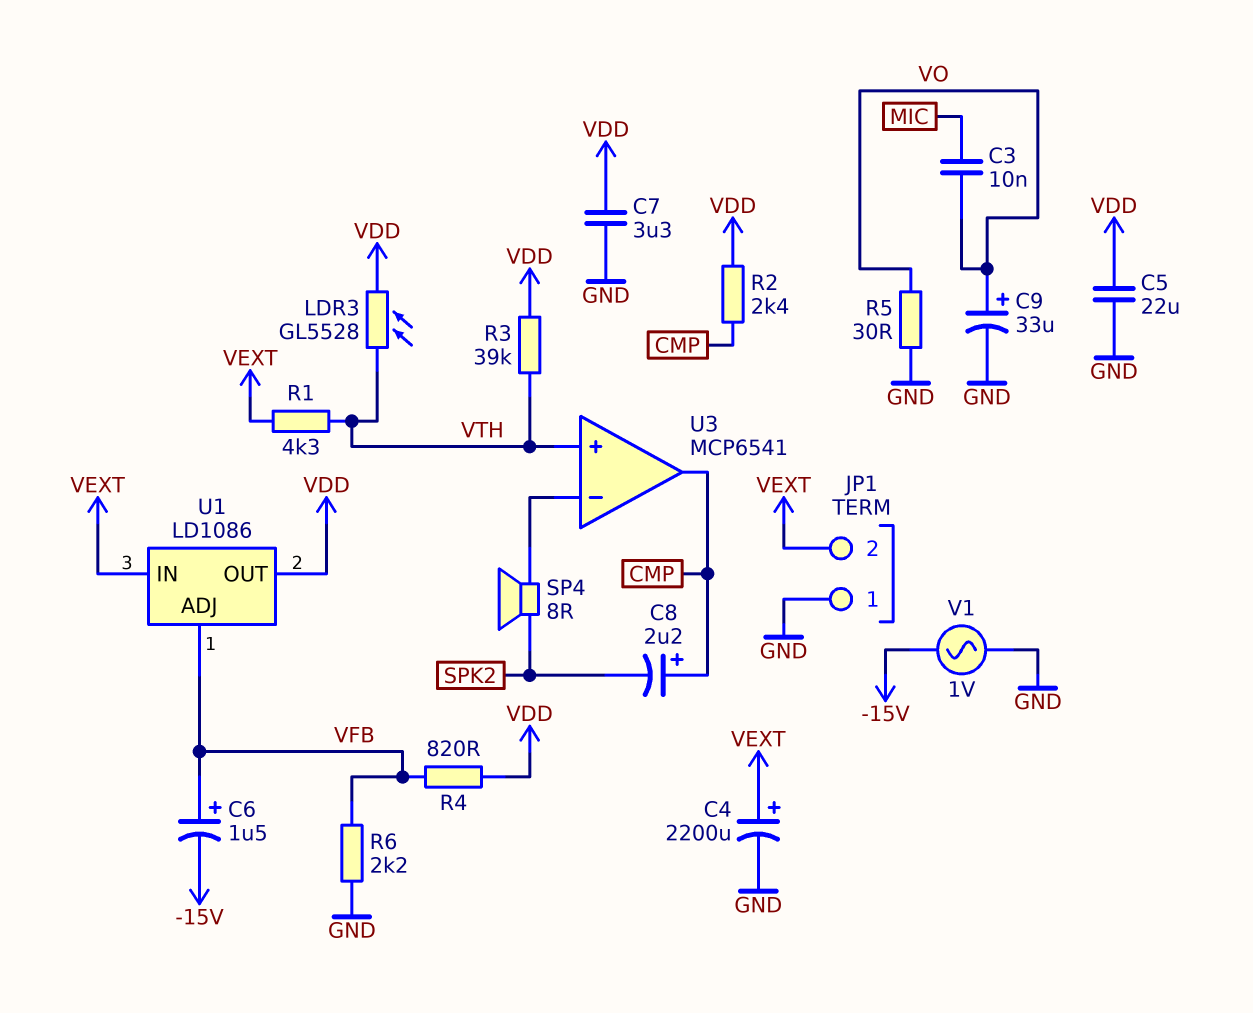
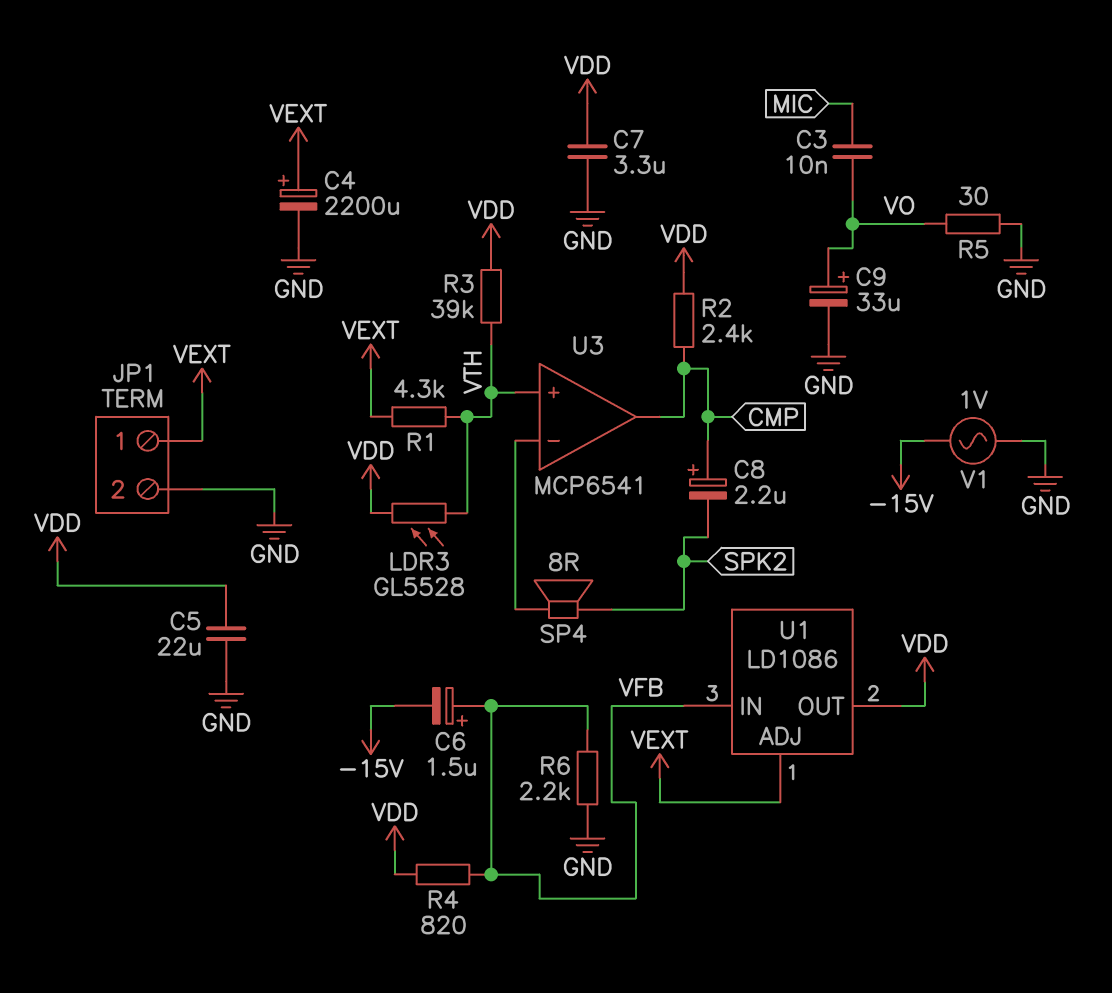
JP1 pin 1: GND -> VEXT
JP1 pin 2: VEXT -> GND
U1 pin ADJ: VFB -> VEXT
U1 pin IN: VEXT -> VFB

